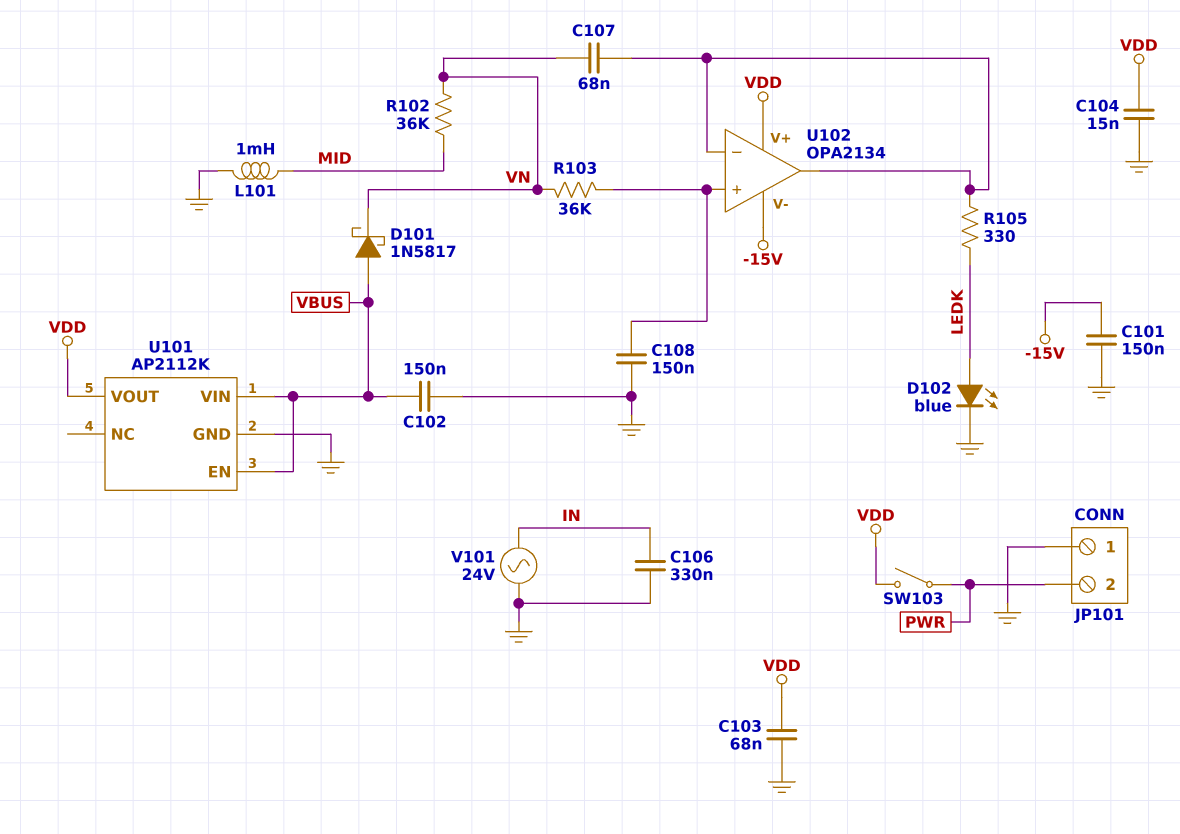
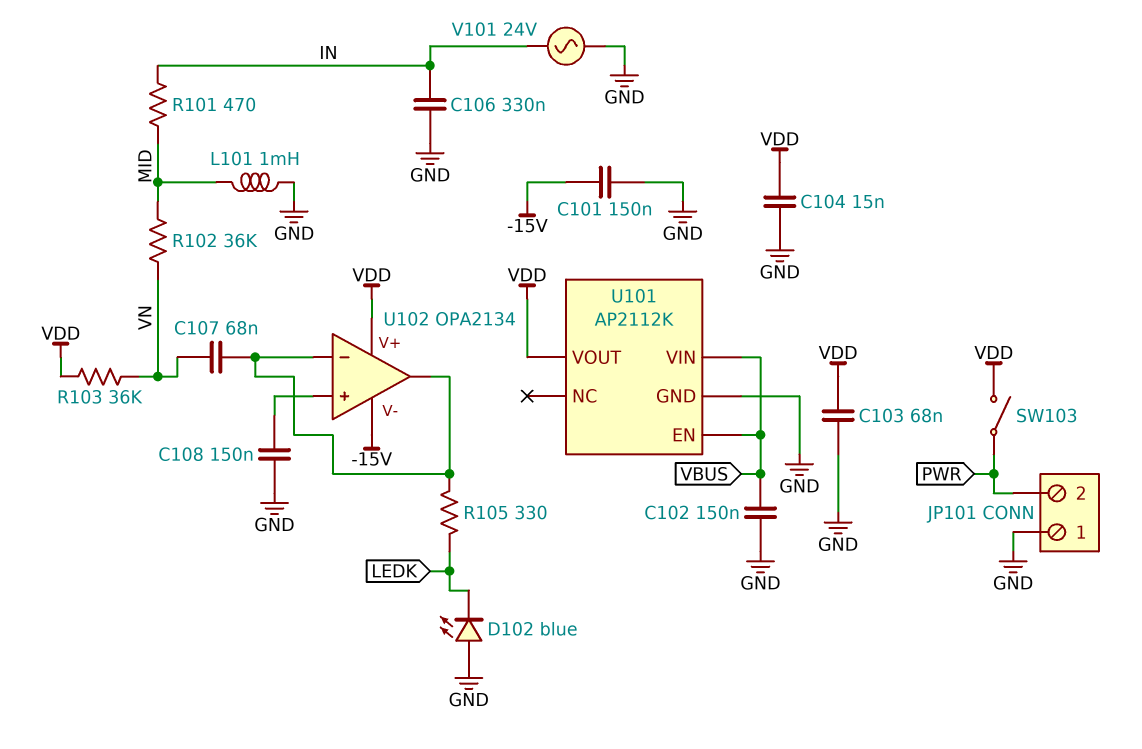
D101: schottky 1N5817 (A VBUS, K VN) -> none
D102: LED blue (A LEDK, K GND) -> LED blue (A GND, K LEDK)
R101: none -> 470 (IN, MID)
R103: 36k (U102/in+, VN) -> 36k (VDD, VN)

